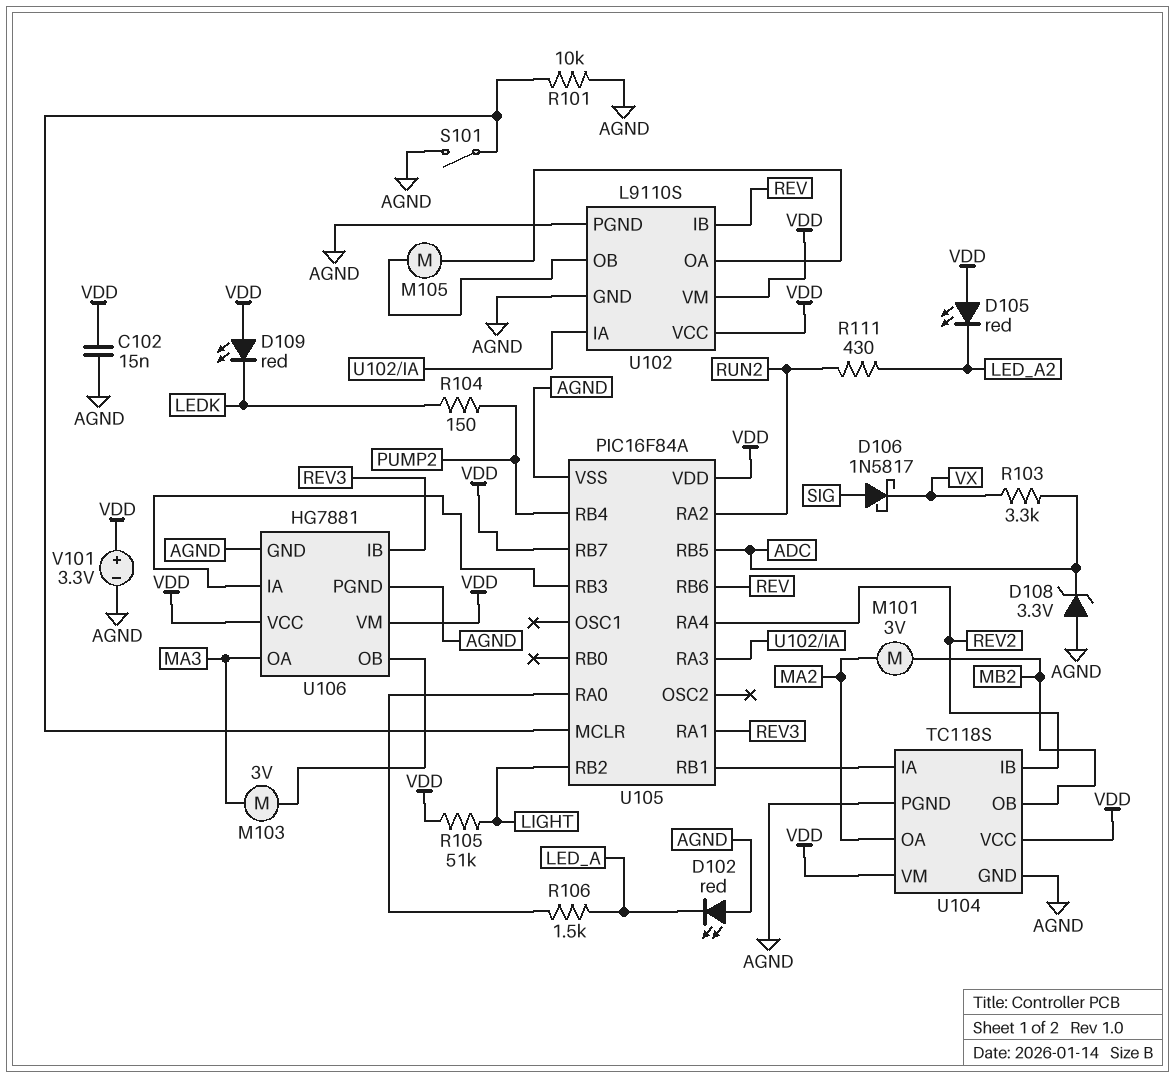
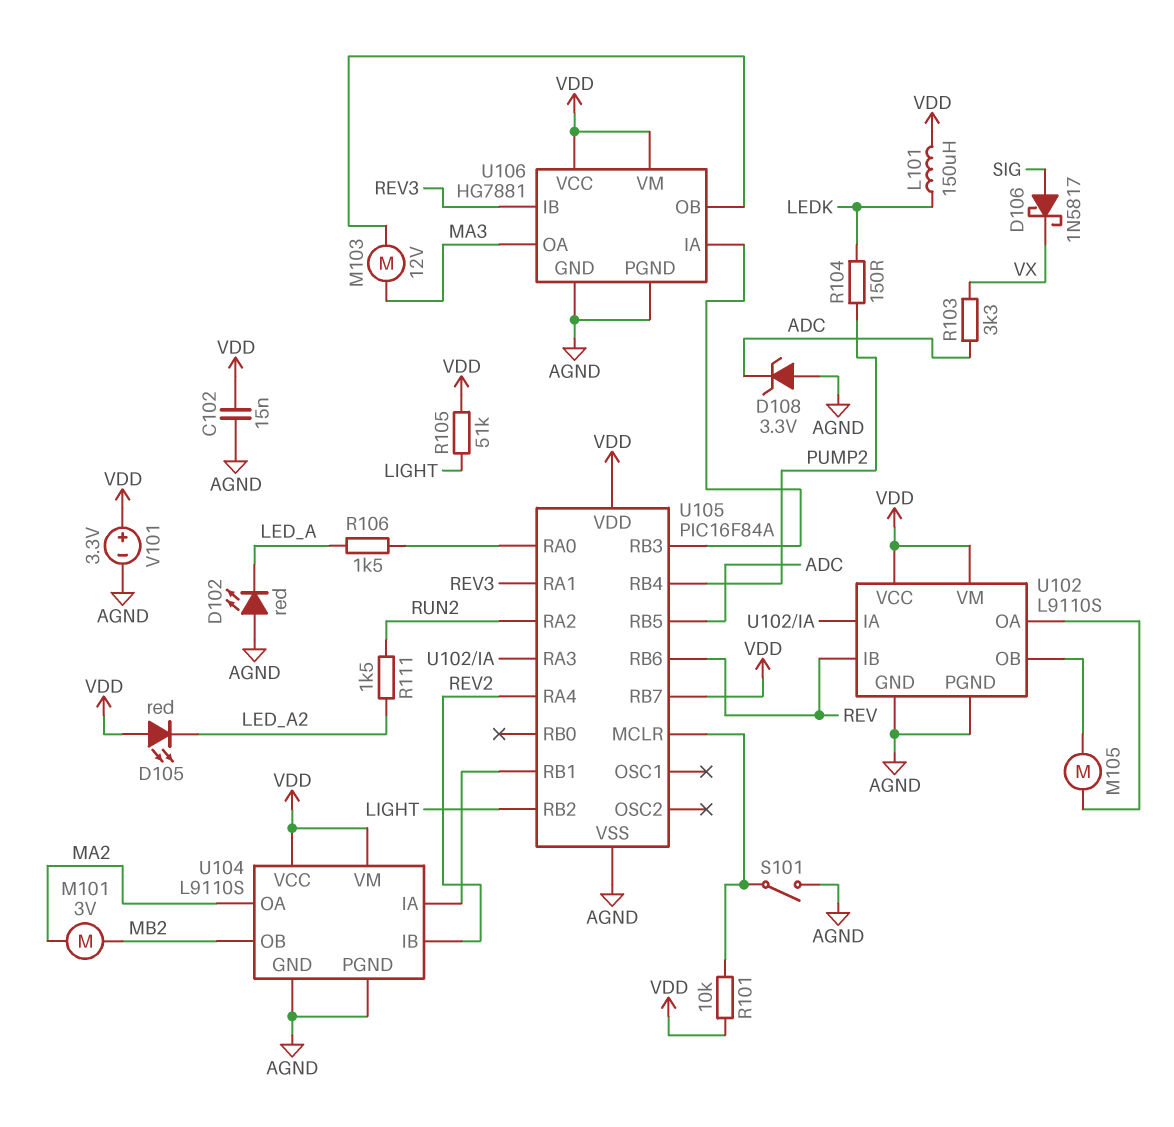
D109: LED red (A VDD, K LEDK) -> none
L101: none -> 150uH (LEDK, VDD)
M103: motor 3V (MA3, U106/OB) -> motor 12V (MA3, U106/OB)
R101: 10k (AGND, U105/MCLR) -> 10k (U105/MCLR, VDD)
R111: 430 (LED_A2, RUN2) -> 1.5k (LED_A2, RUN2)
U104: TC118S -> L9110S

